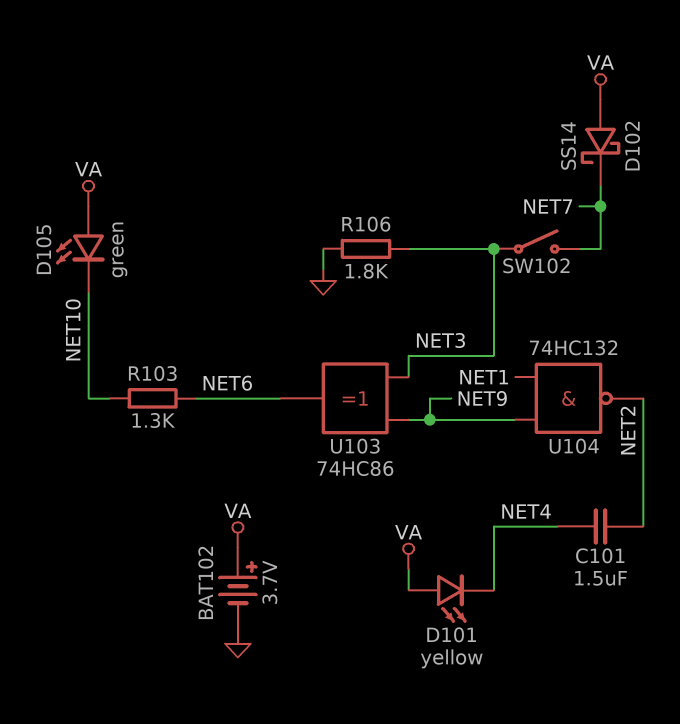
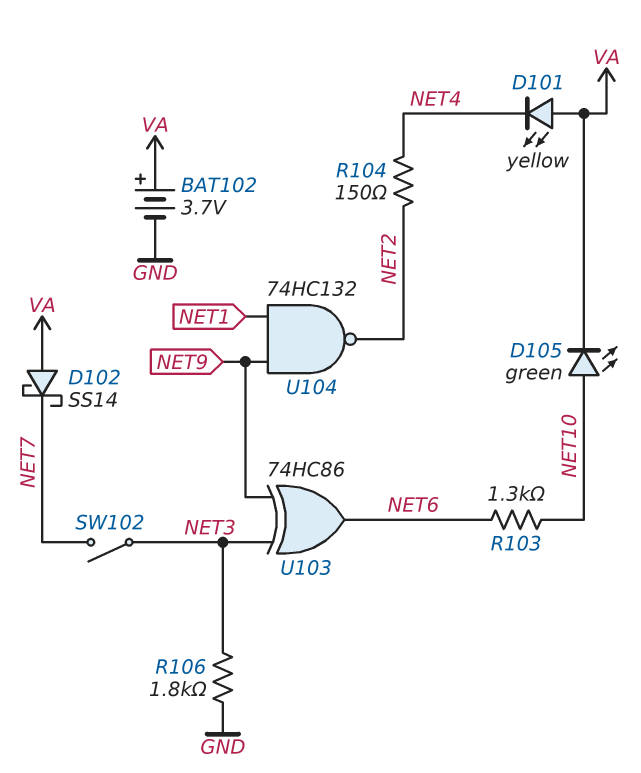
C101: 1.5uF (NET2, NET4) -> none
D105: LED green (A VA, K NET10) -> LED green (A NET10, K VA)
R104: none -> 150 (NET2, NET4)

